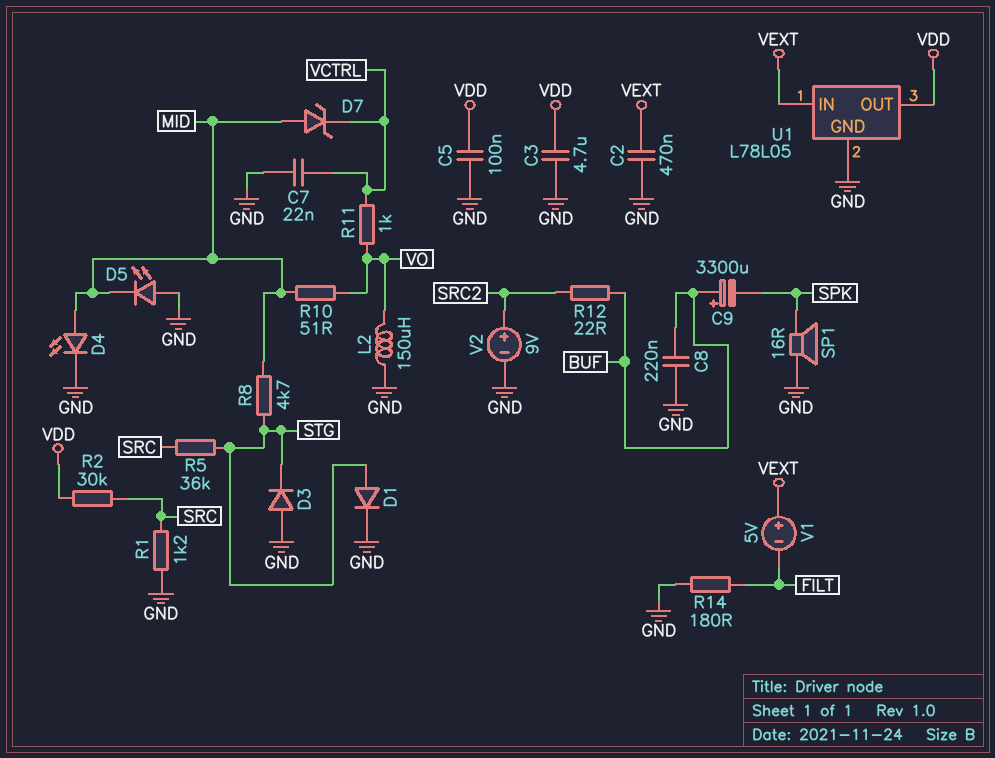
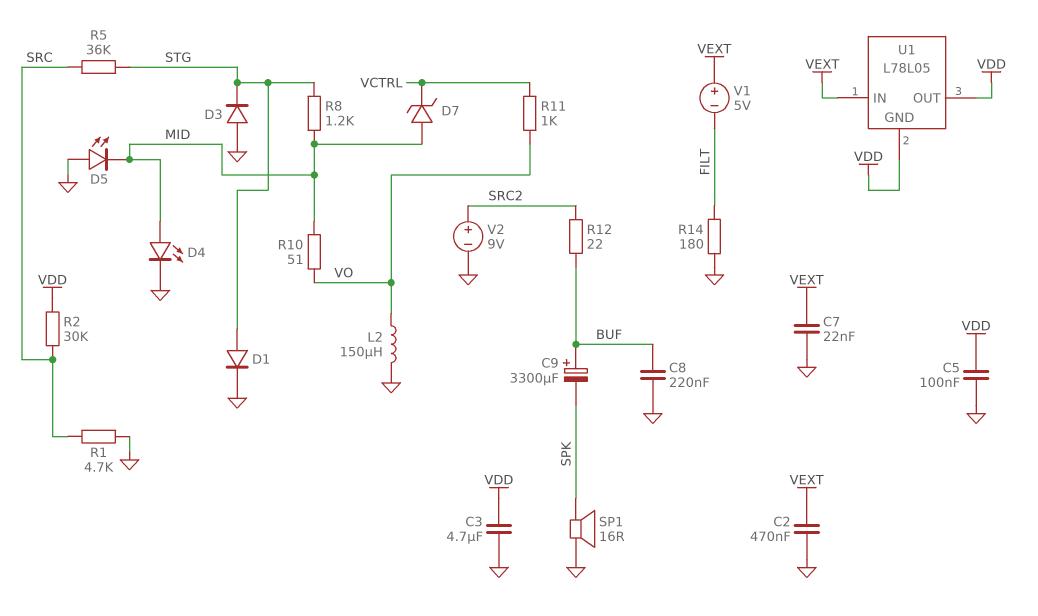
C7: 22nF (GND, VCTRL) -> 22nF (GND, VEXT)
R1: 1.2k (GND, SRC) -> 4.7k (GND, SRC)
R8: 4.7k (MID, STG) -> 1.2k (MID, STG)
U1 pin GND: GND -> VDD

